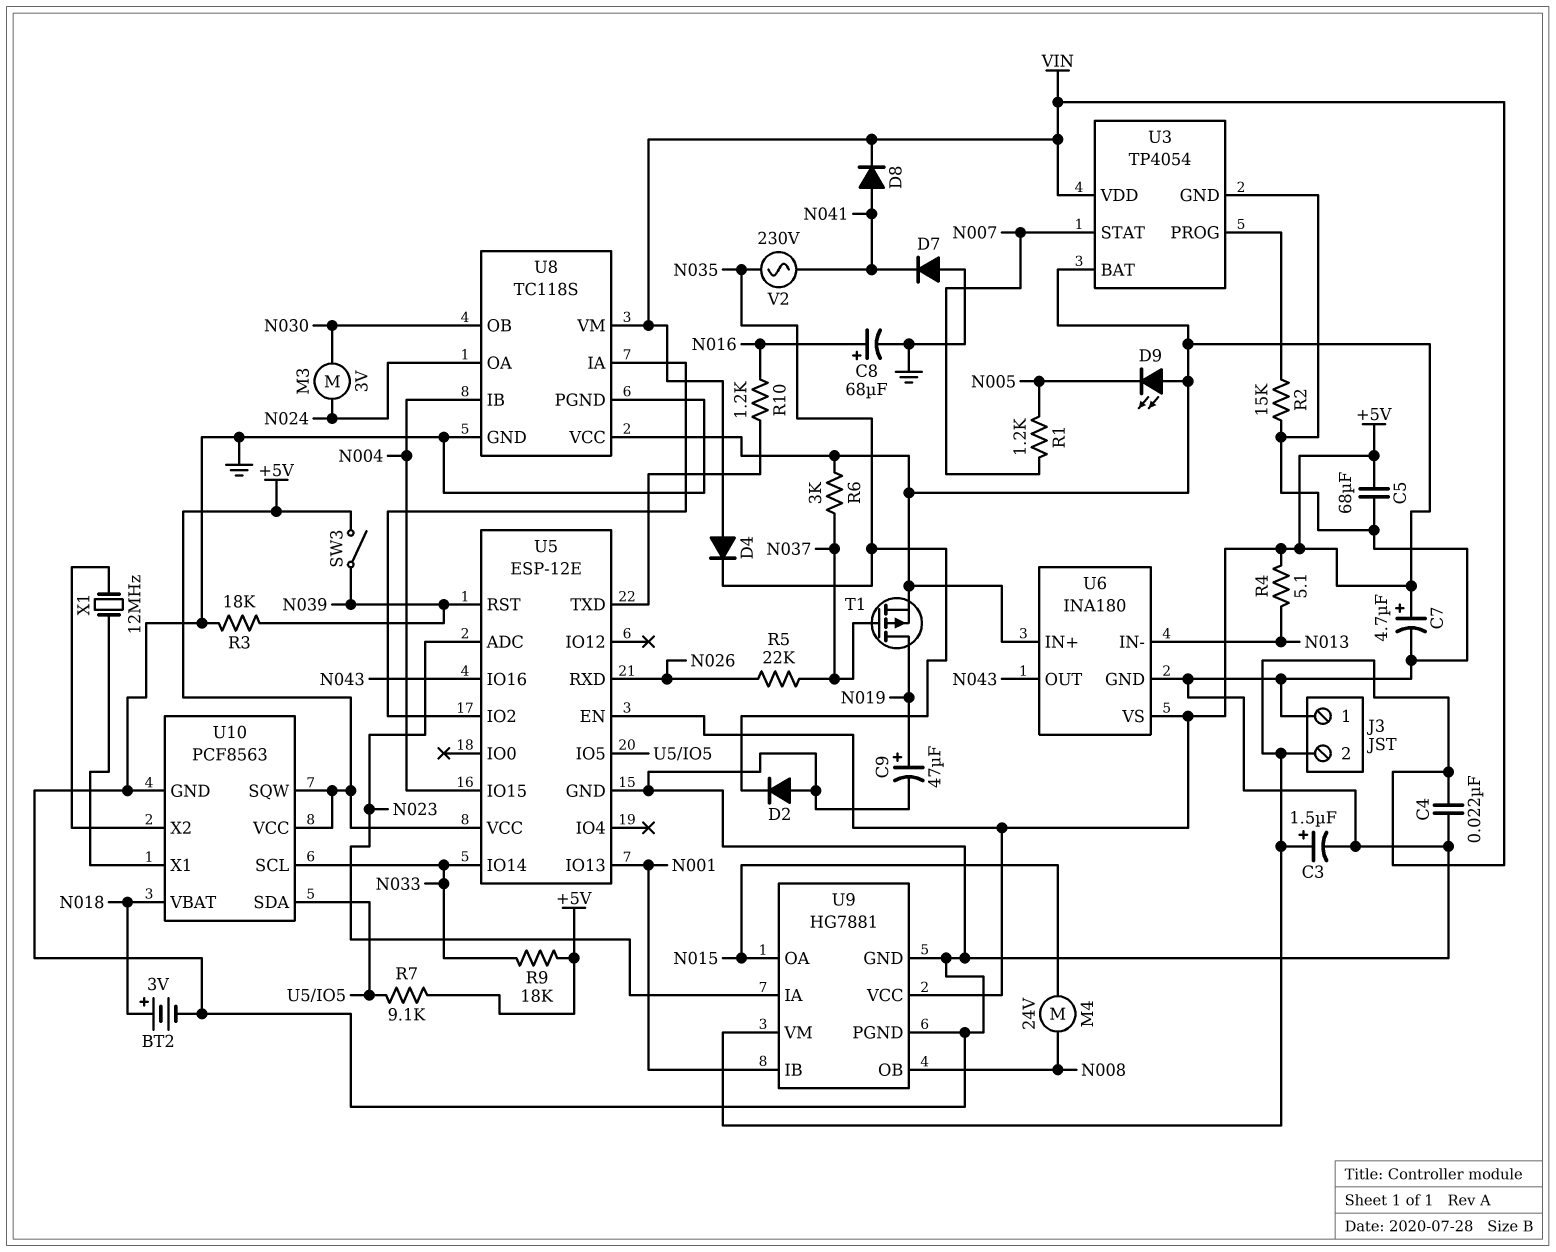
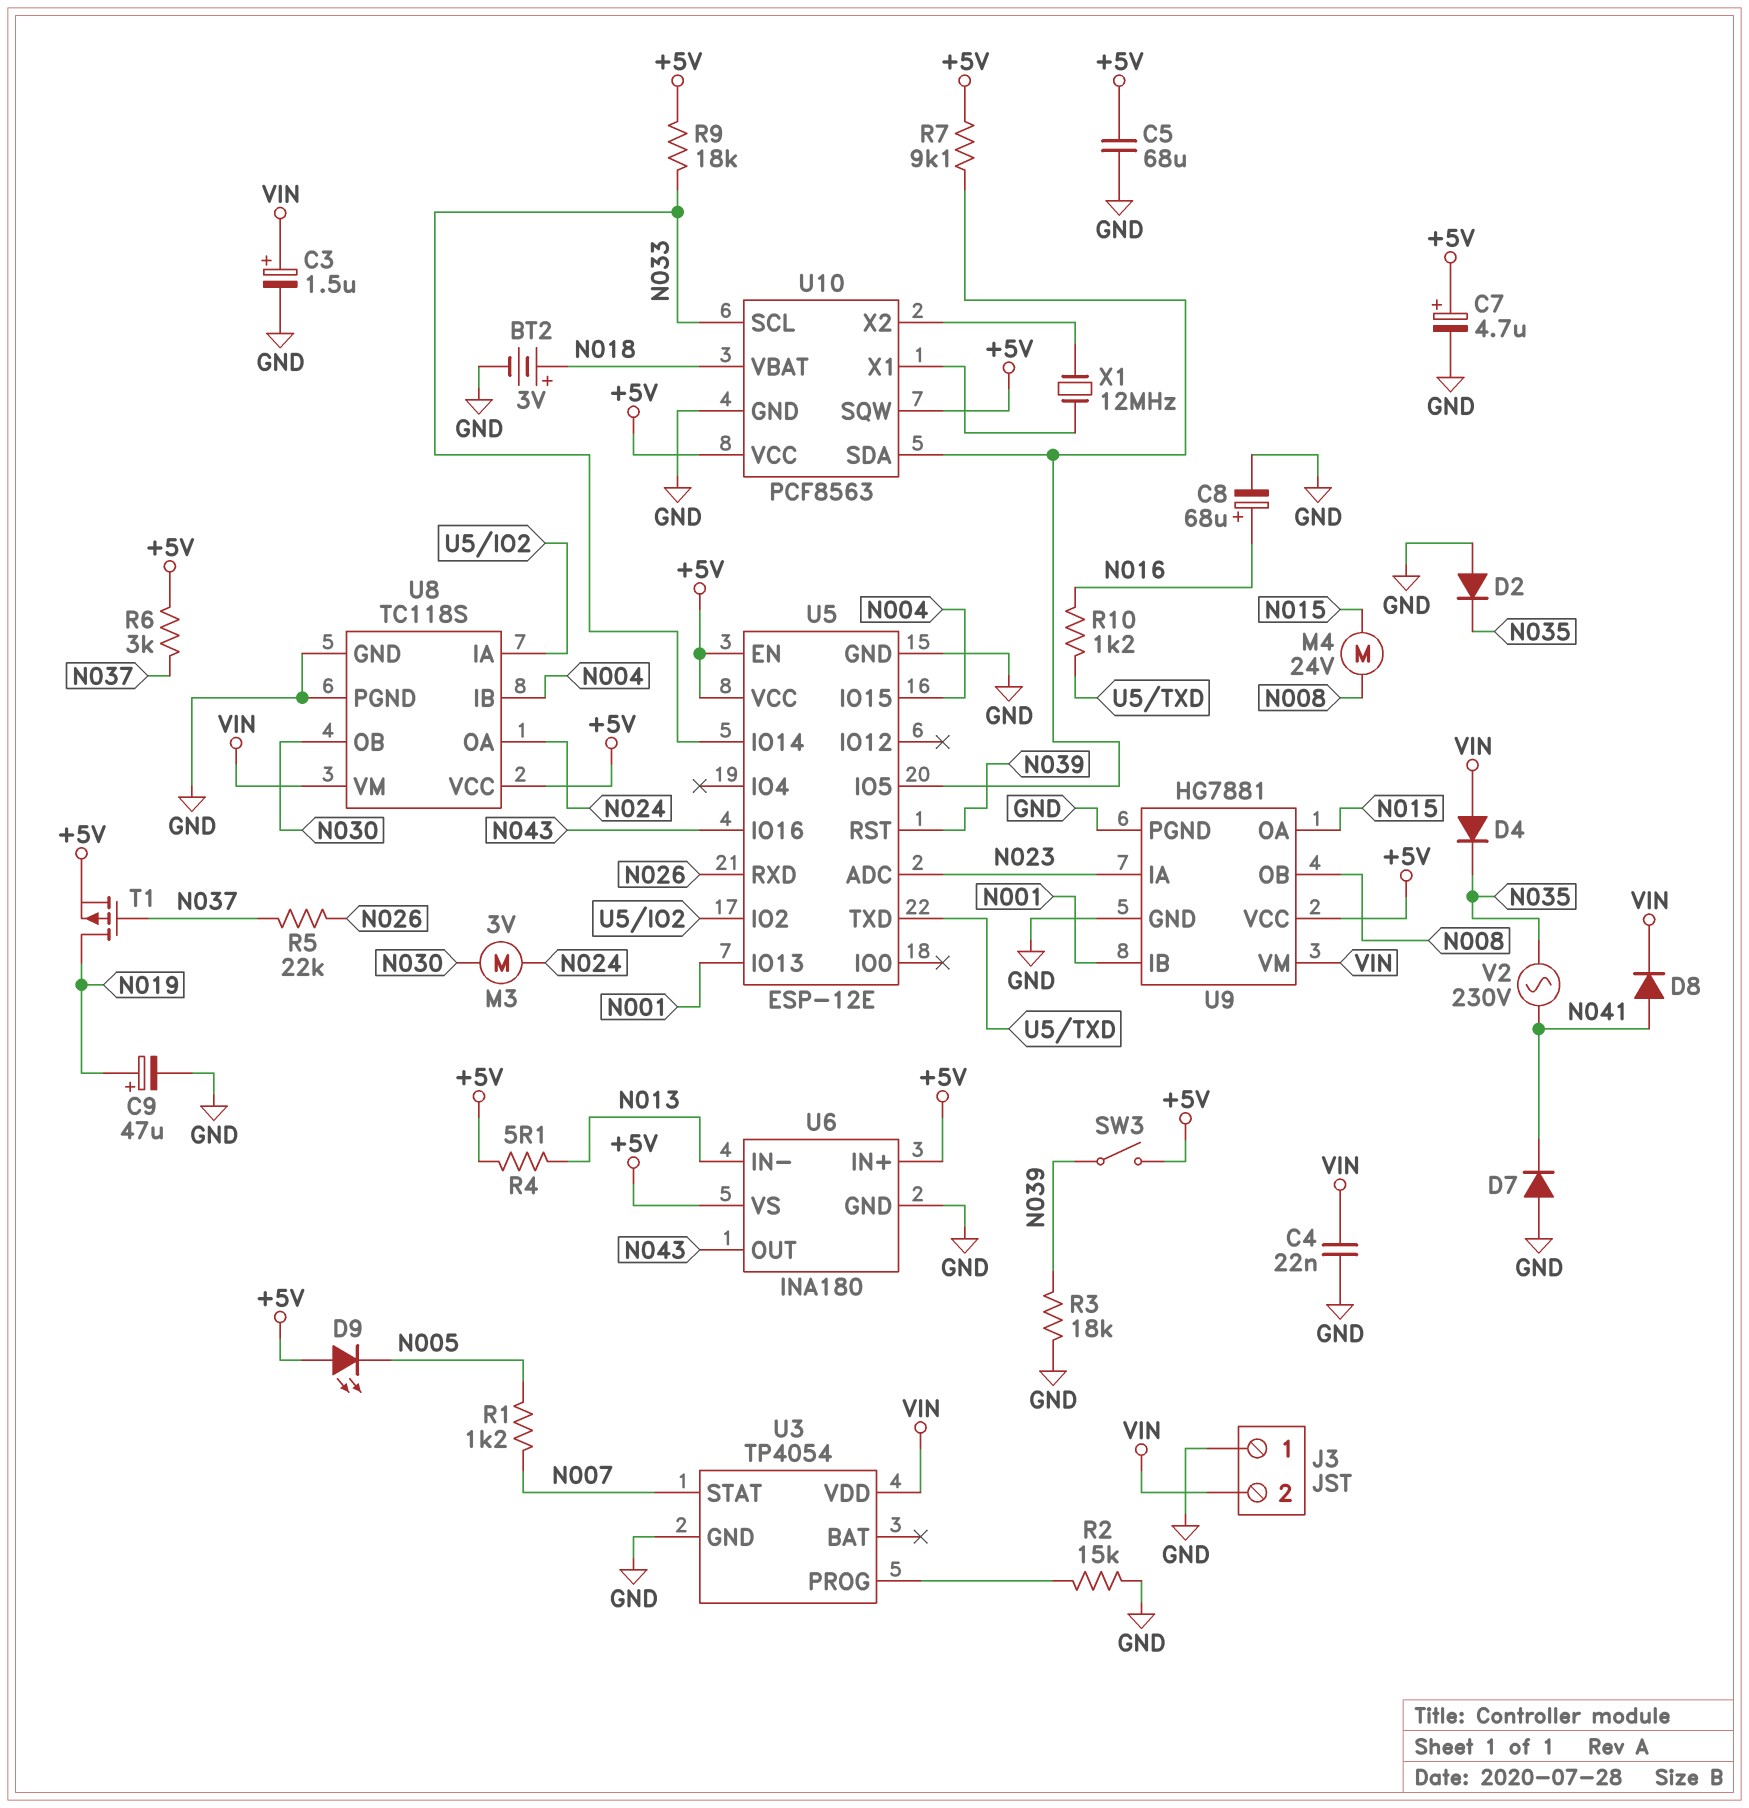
U3 pin BAT: +5V -> none

